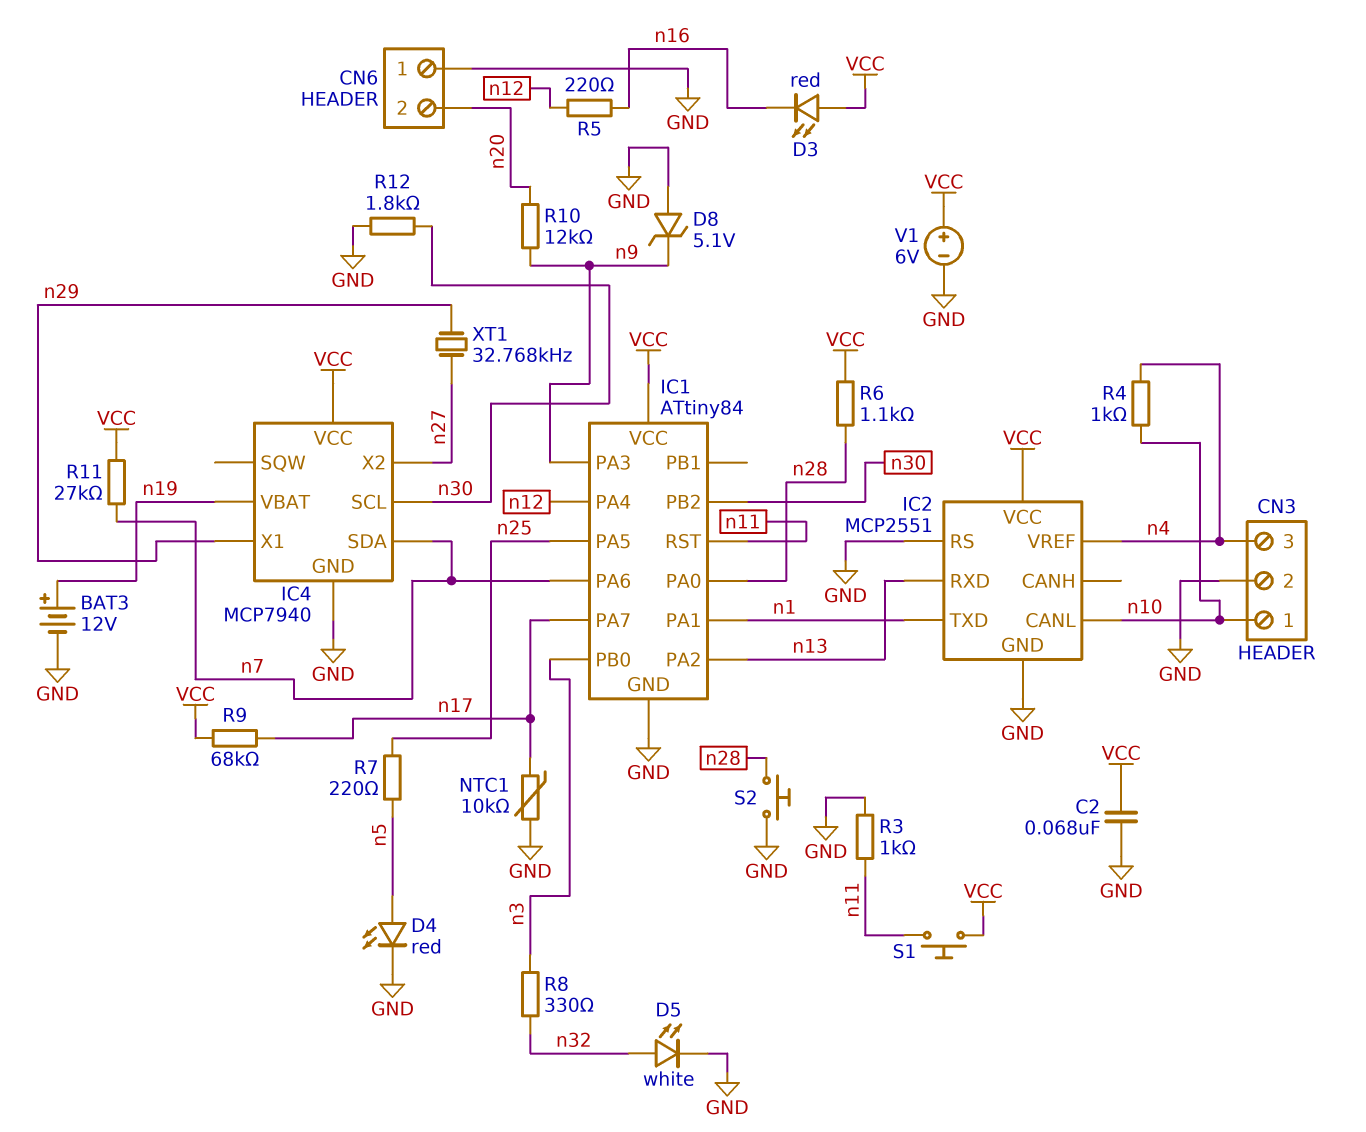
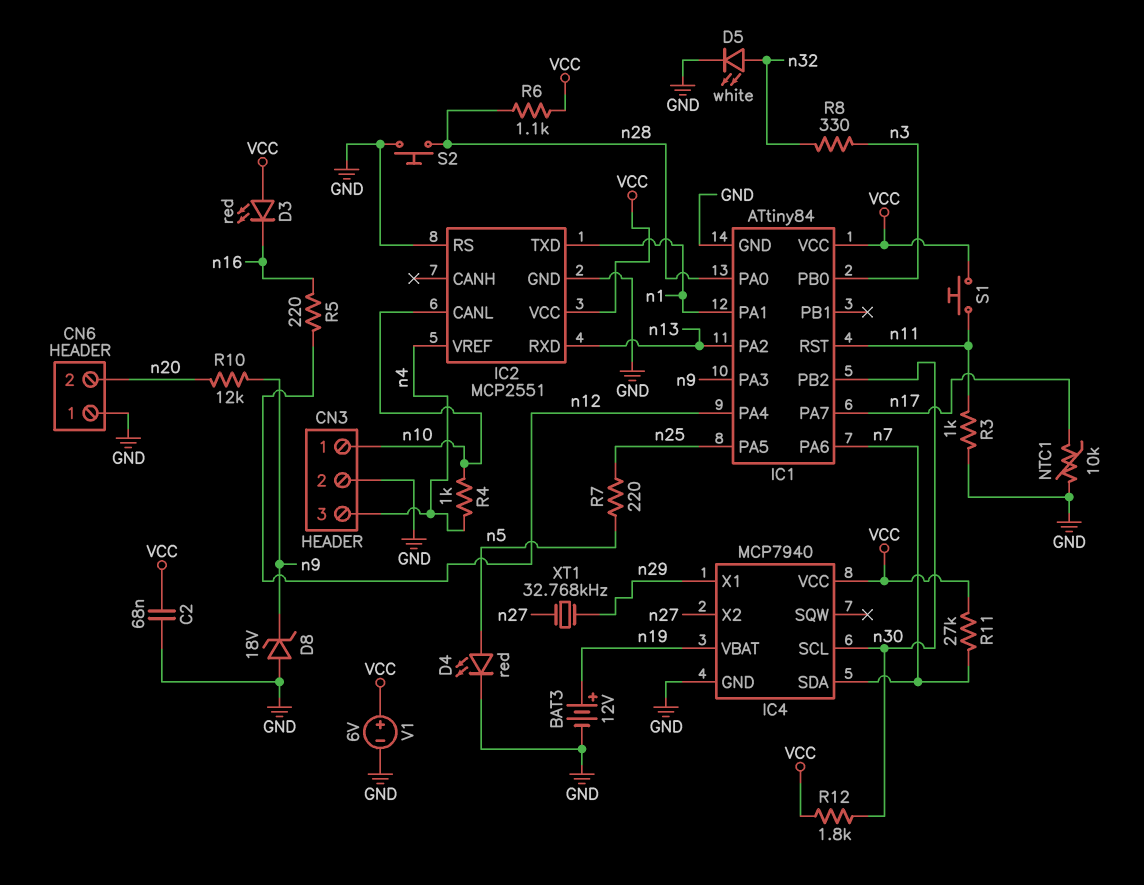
D8: zener 5.1V (A GND, K n9) -> zener 18V (A GND, K n9)
R9: 68k (VCC, n17) -> none
R12: 1.8k (GND, n30) -> 1.8k (VCC, n30)

